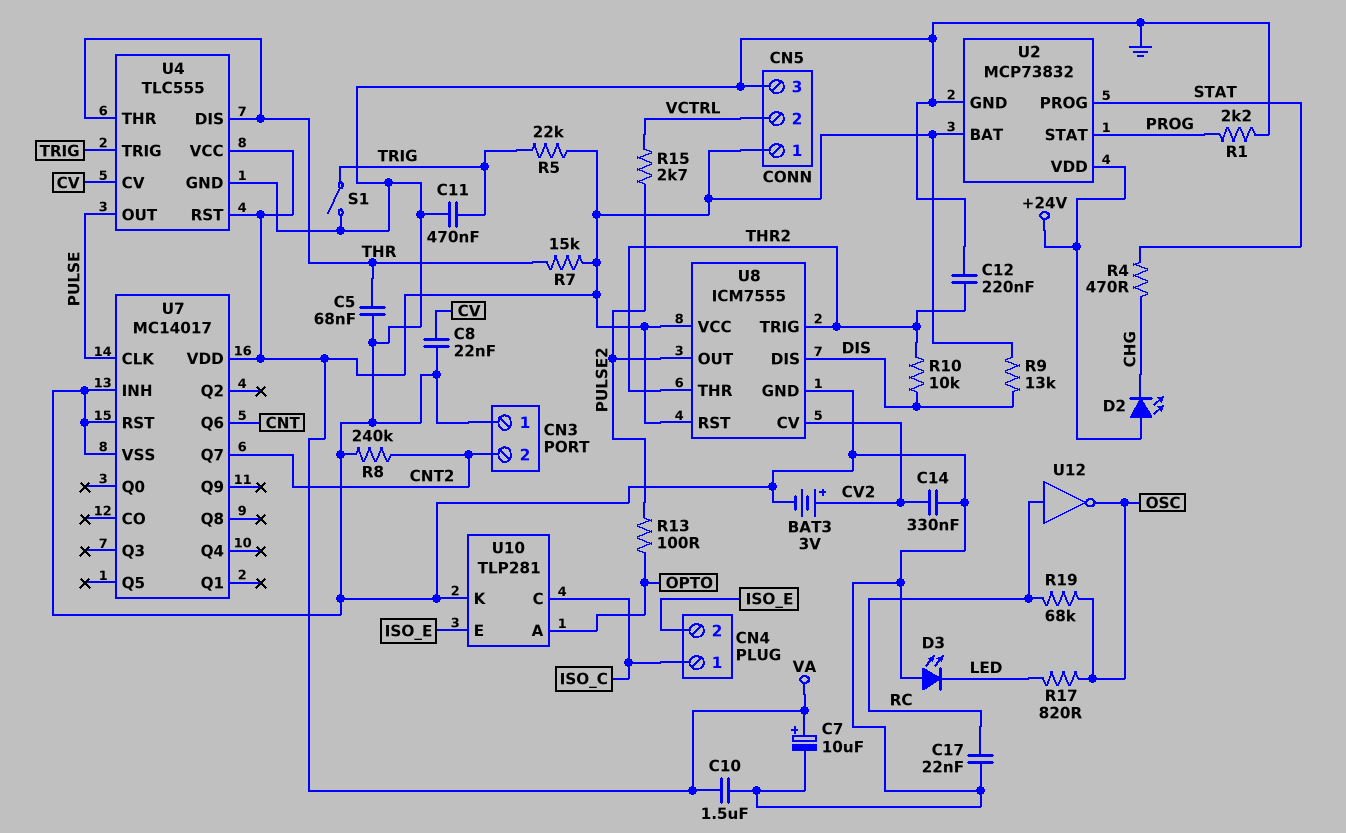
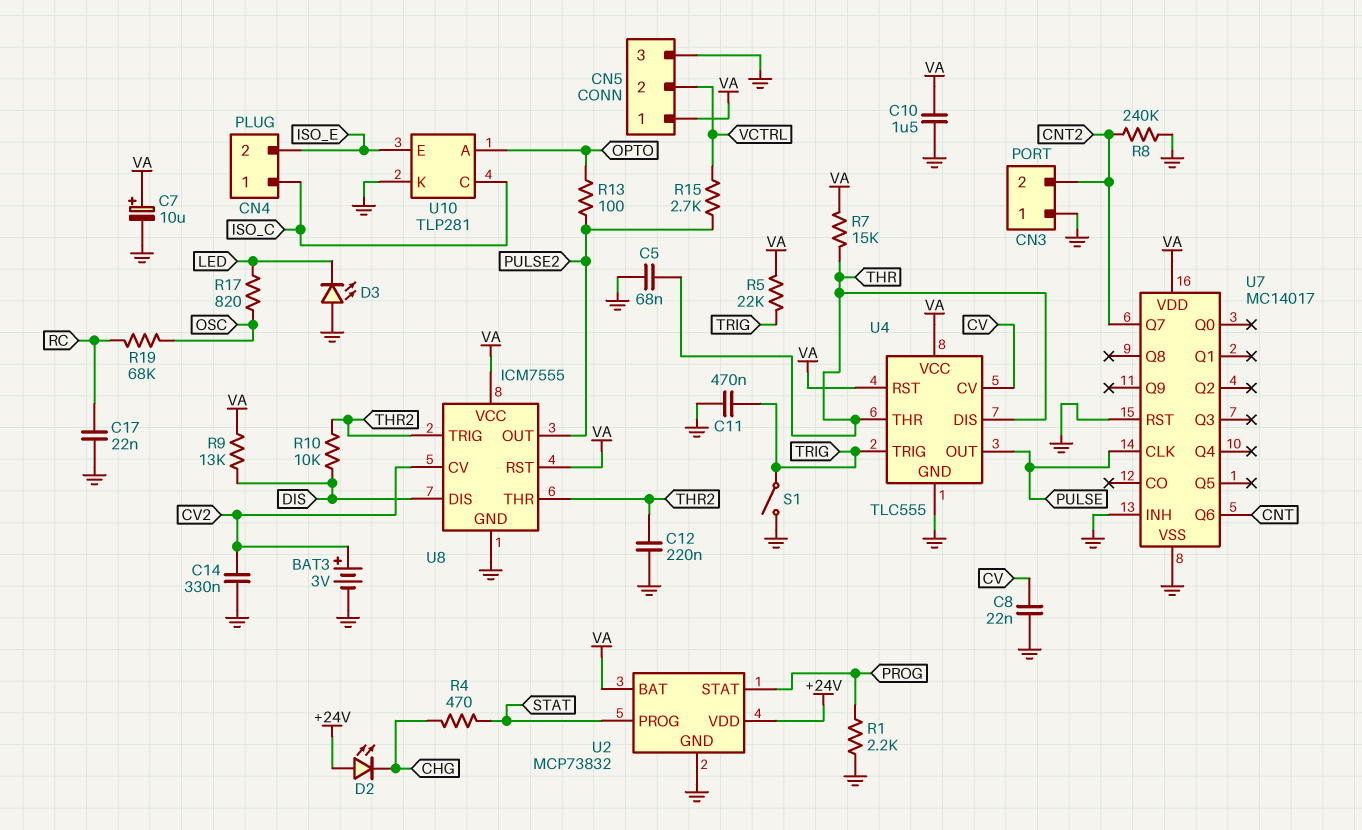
U12: NOT (in RC, out OSC) -> none

